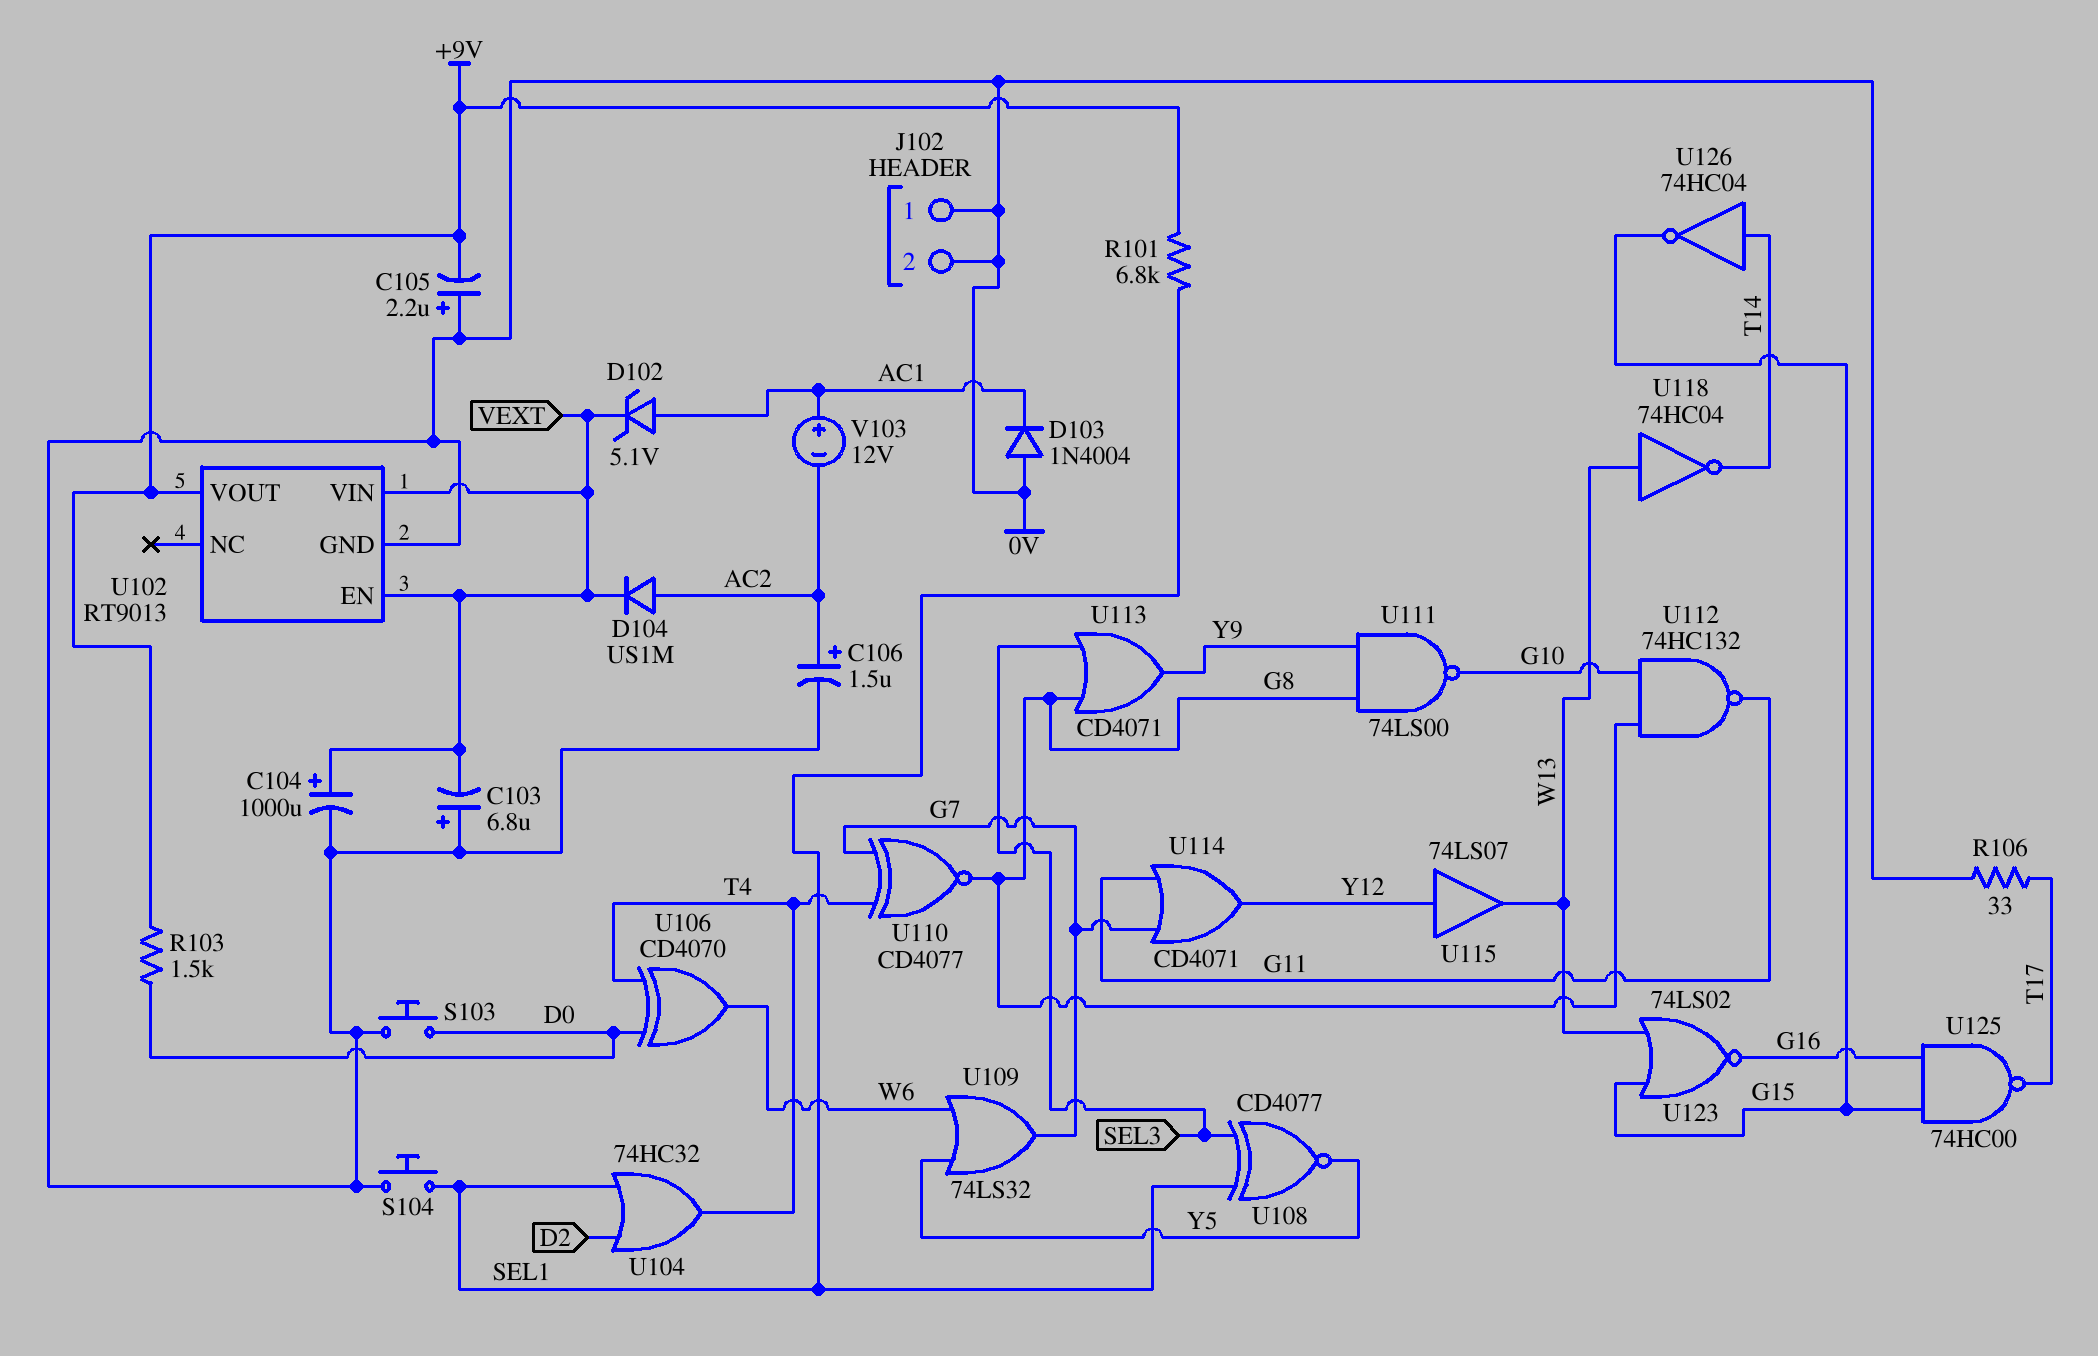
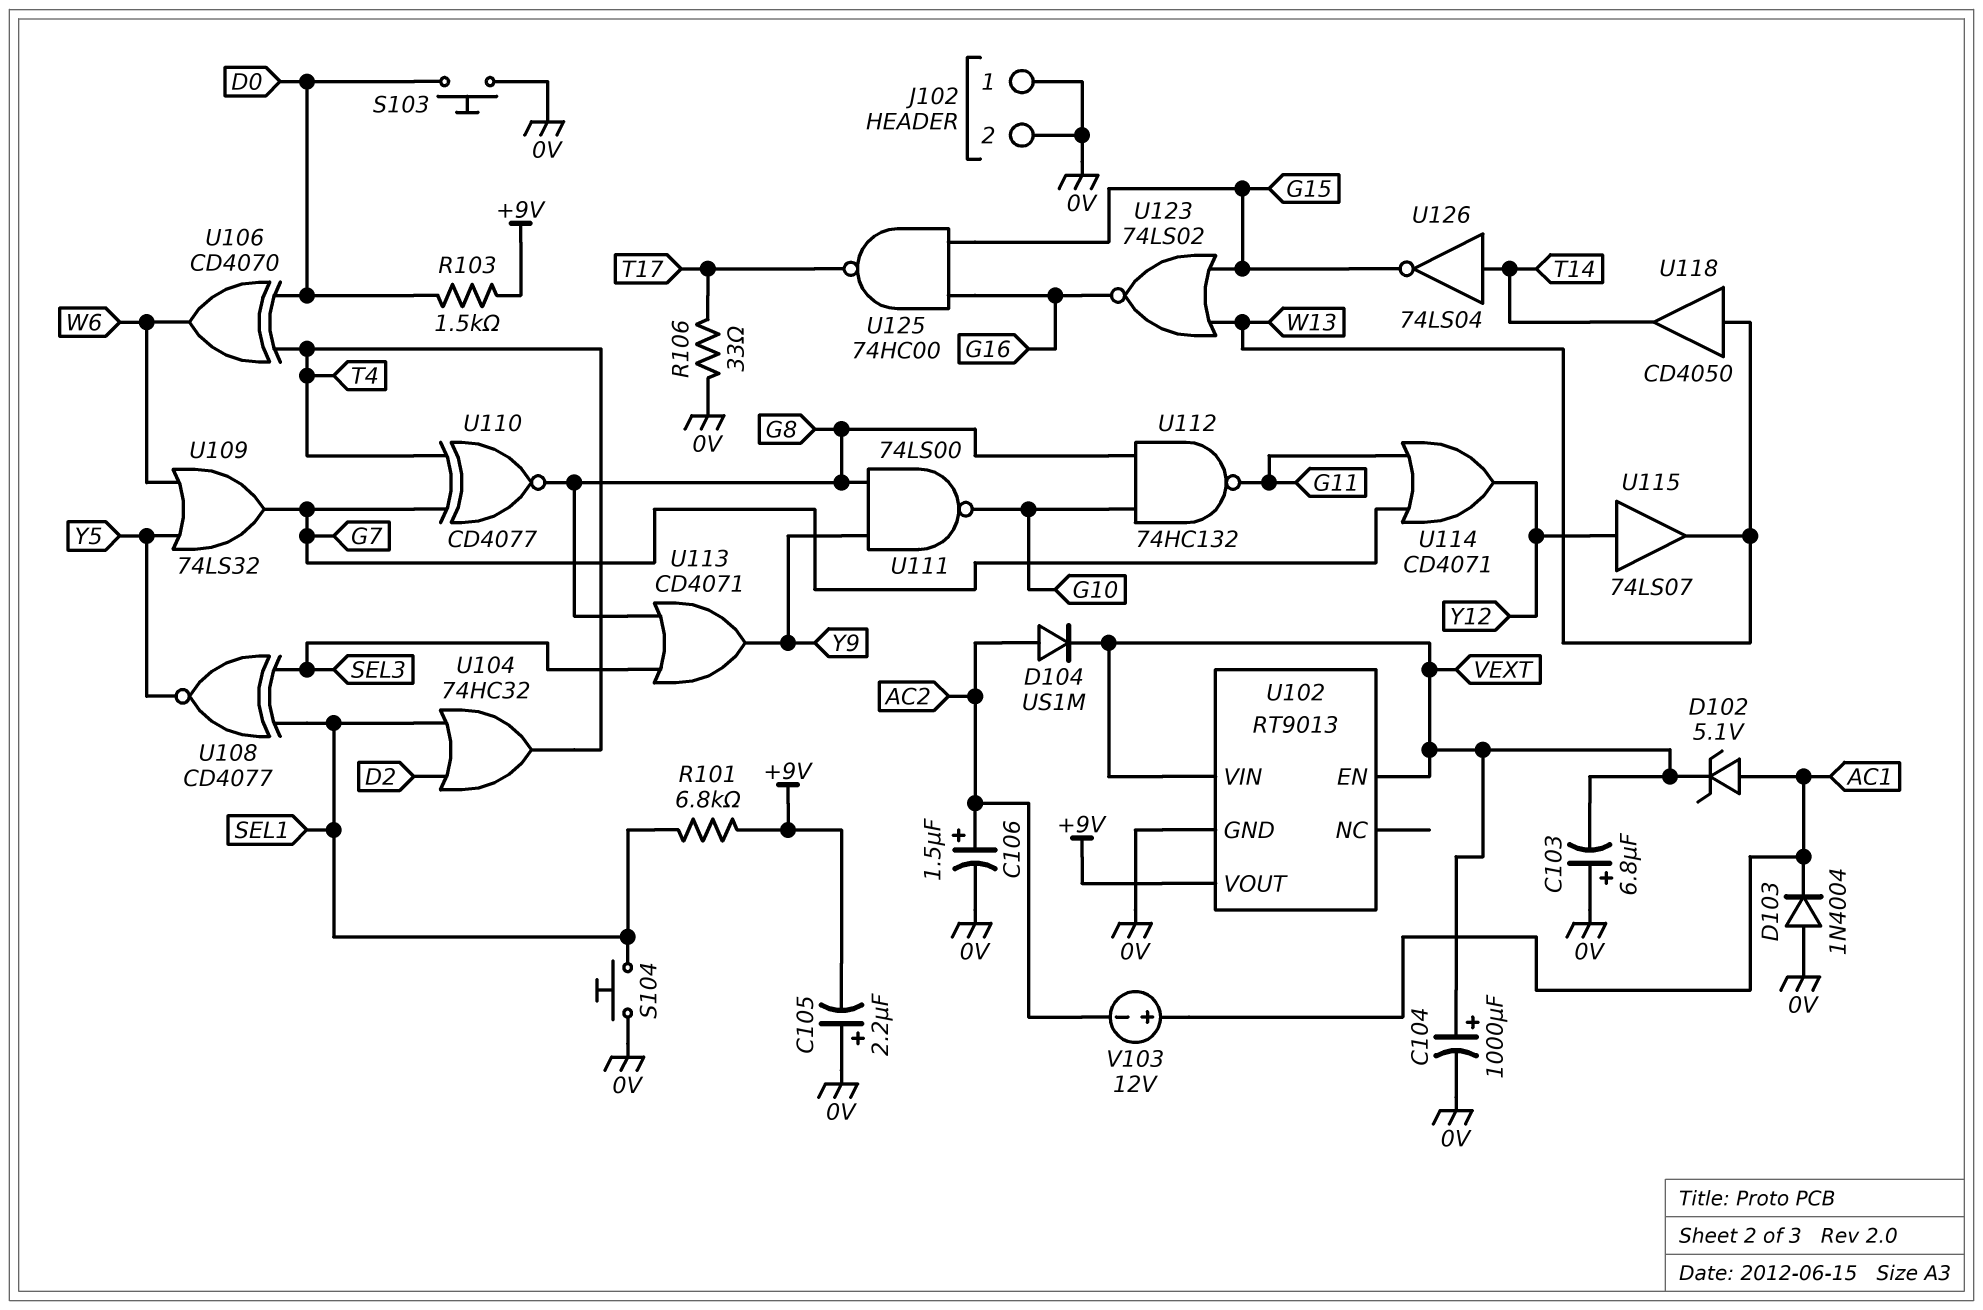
U118: NOT 74HC04 (in W13, out T14) -> buffer CD4050 (in W13, out T14)
U126: NOT 74HC04 (in T14, out G15) -> NOT 74LS04 (in T14, out G15)

